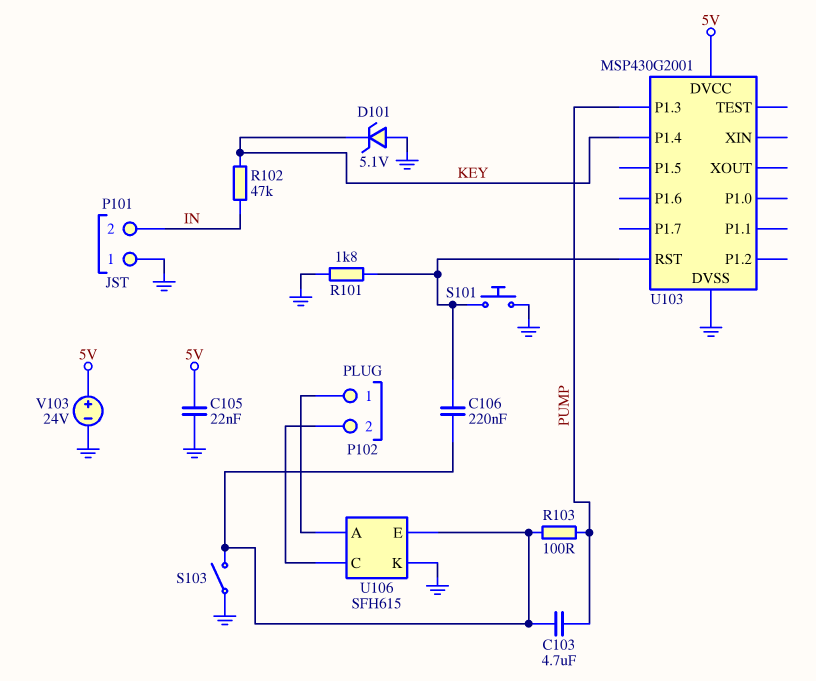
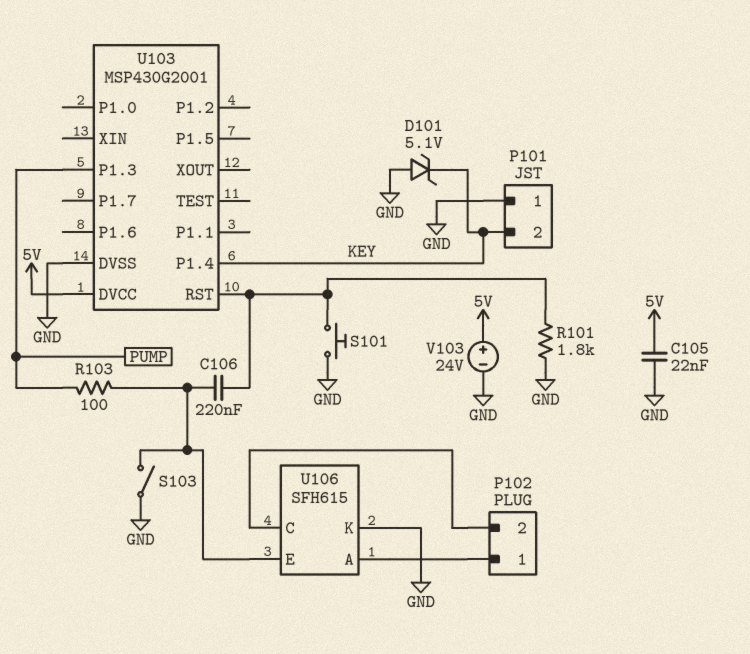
C103: 4.7uF (PUMP, U106/E) -> none
P101 pin 2: IN -> KEY
R102: 47k (IN, KEY) -> none

